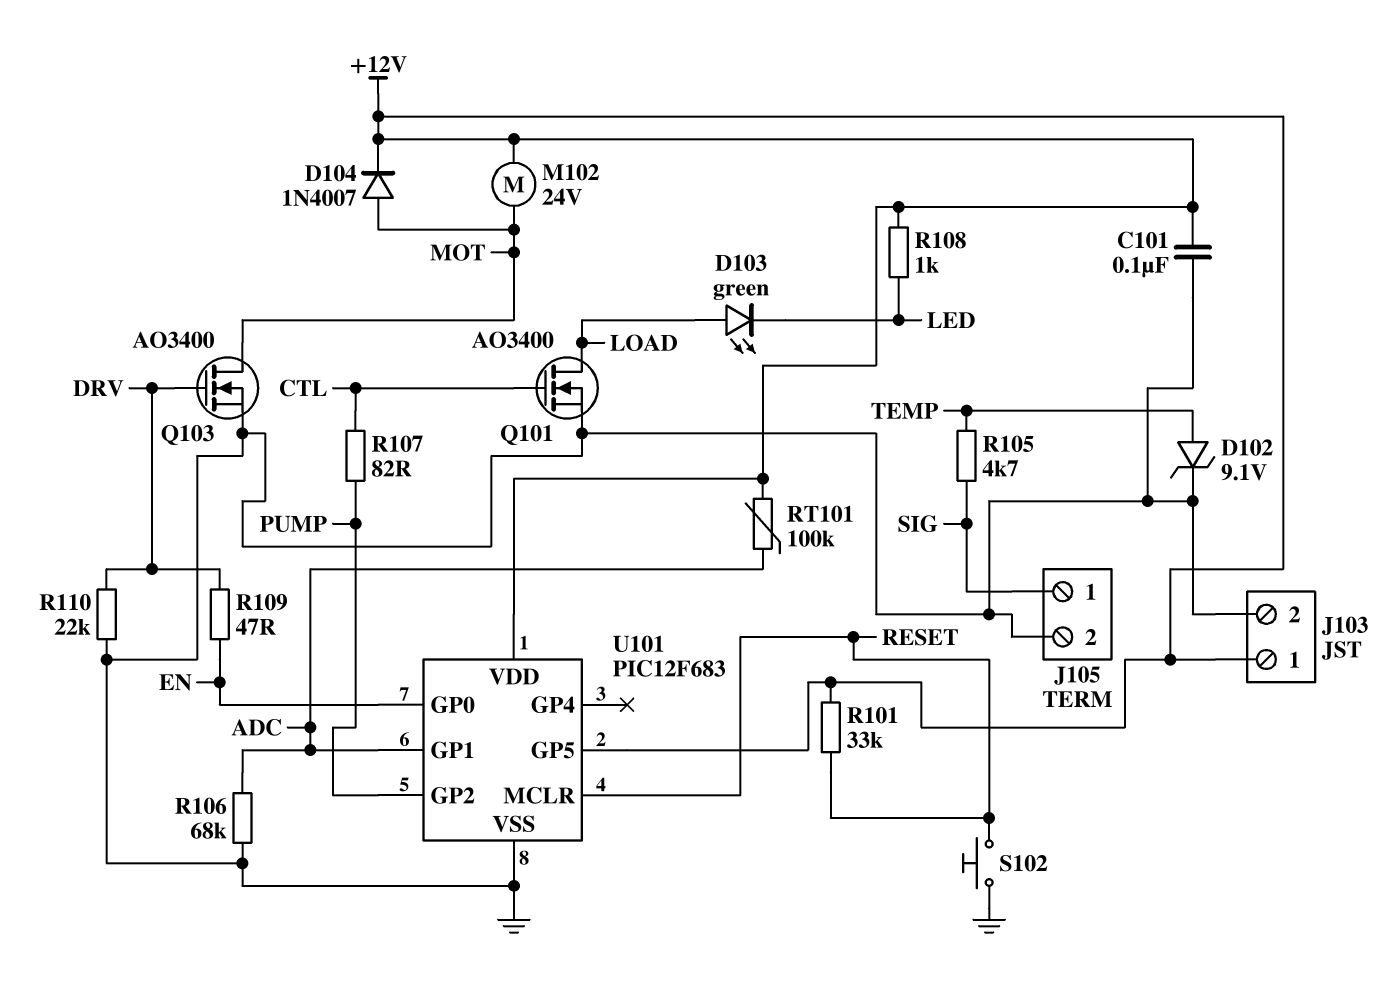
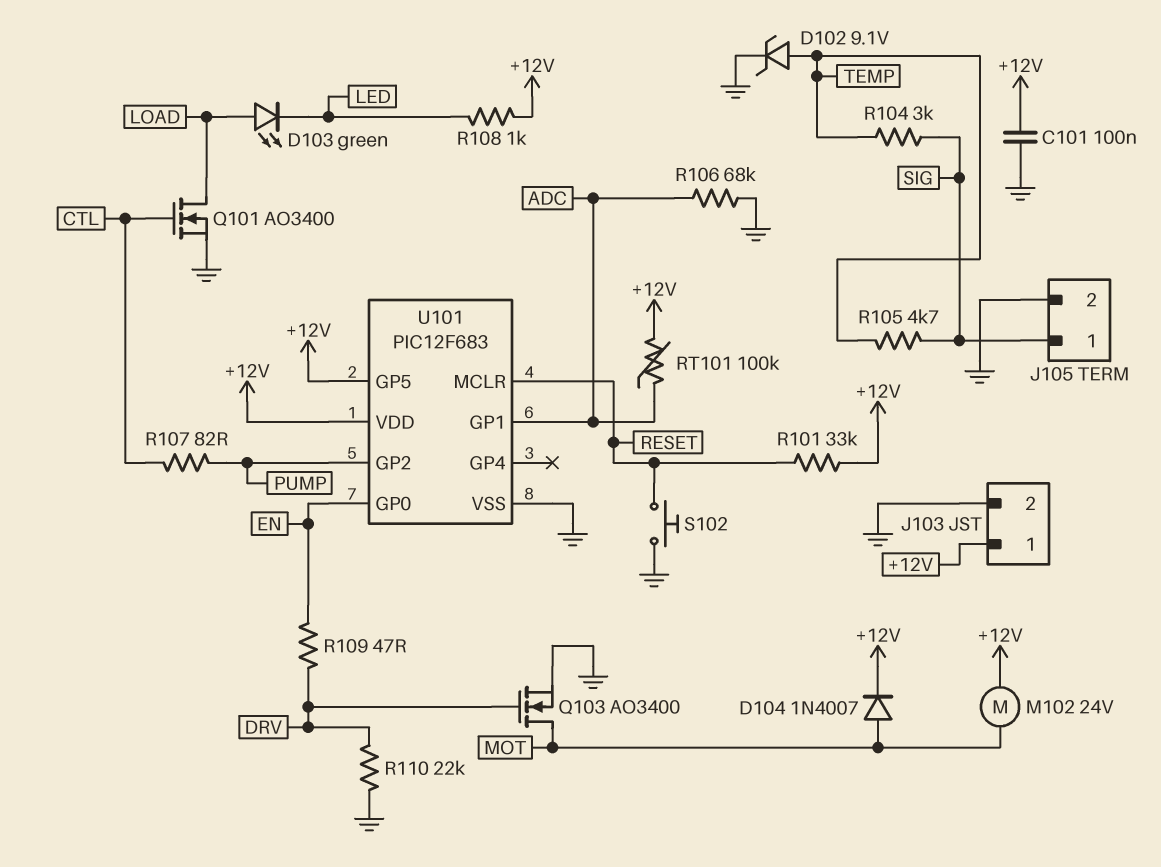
R104: none -> 3k (SIG, TEMP)

